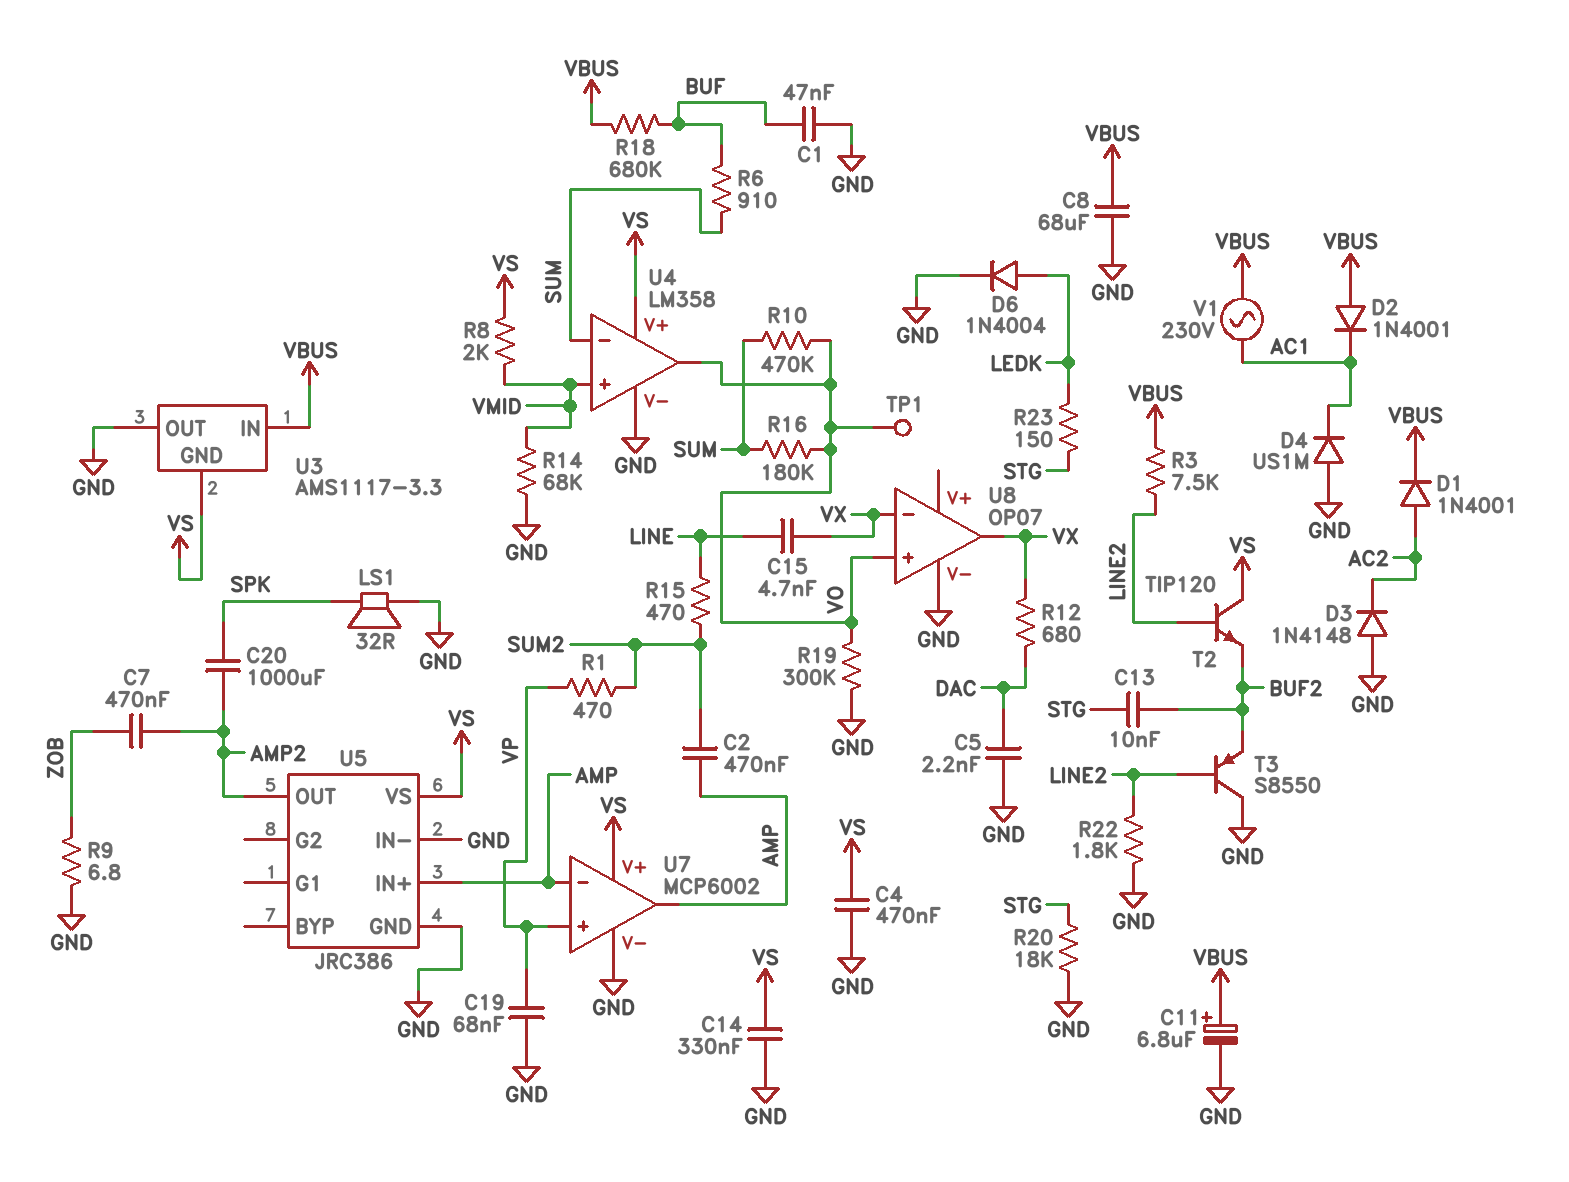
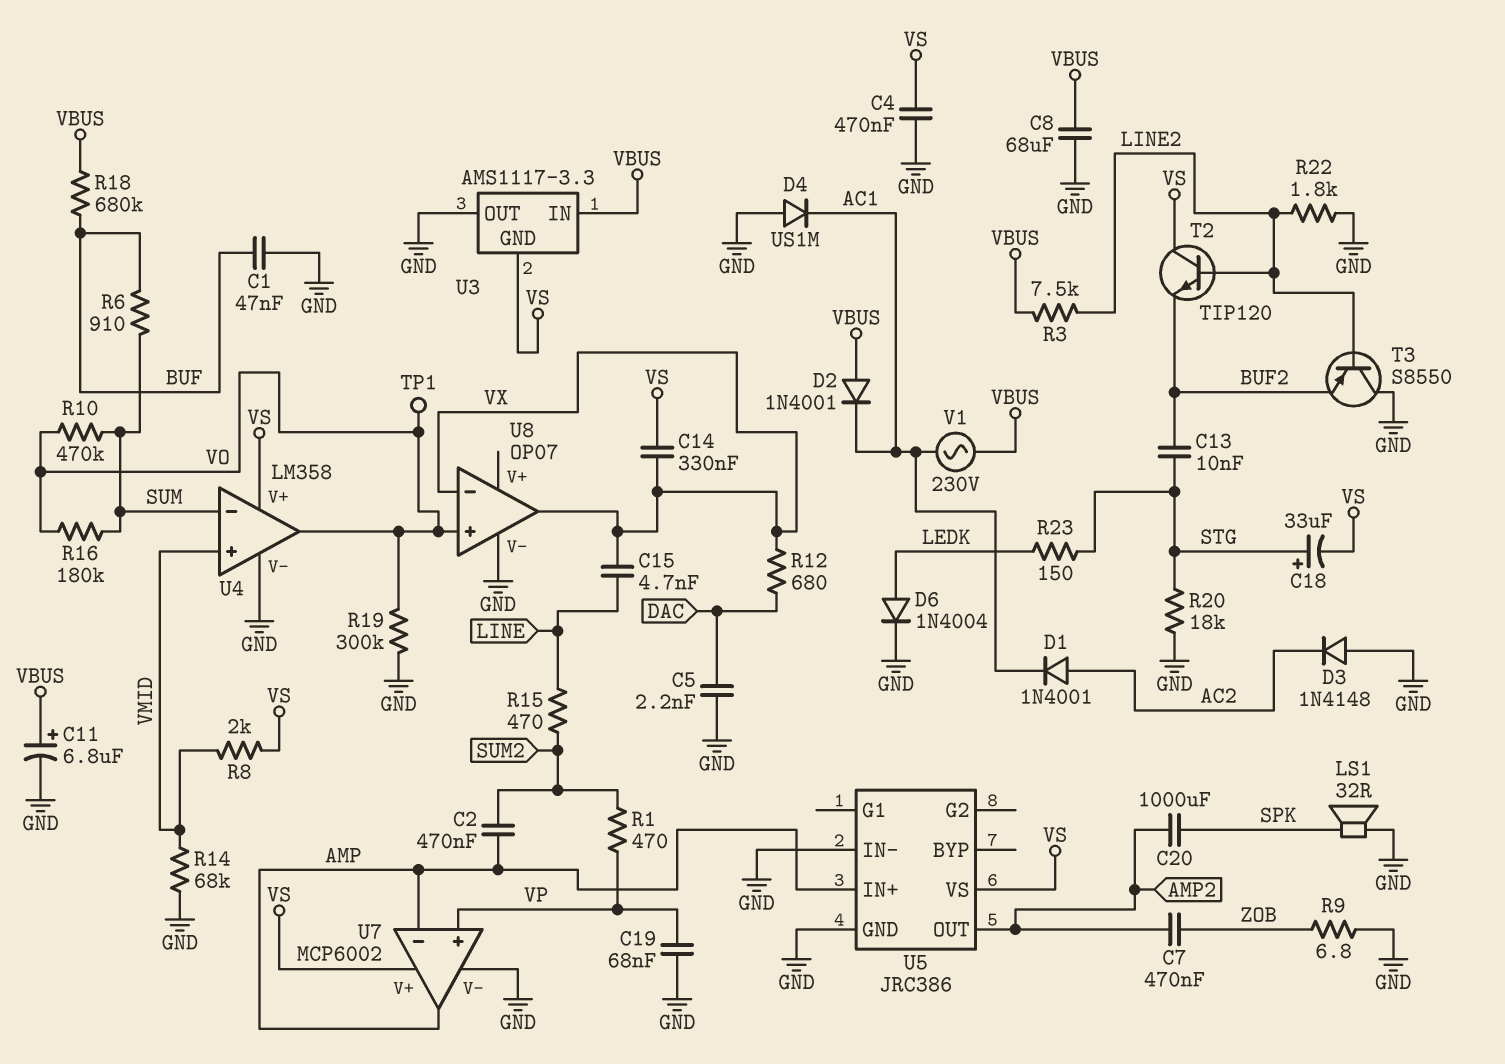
C14: 330nF (GND, VS) -> 330nF (VS, VX)
C18: none -> 33uF (plus STG, minus VS)
D1: diode 1N4001 (A AC2, K VBUS) -> diode 1N4001 (A AC2, K AC1)

